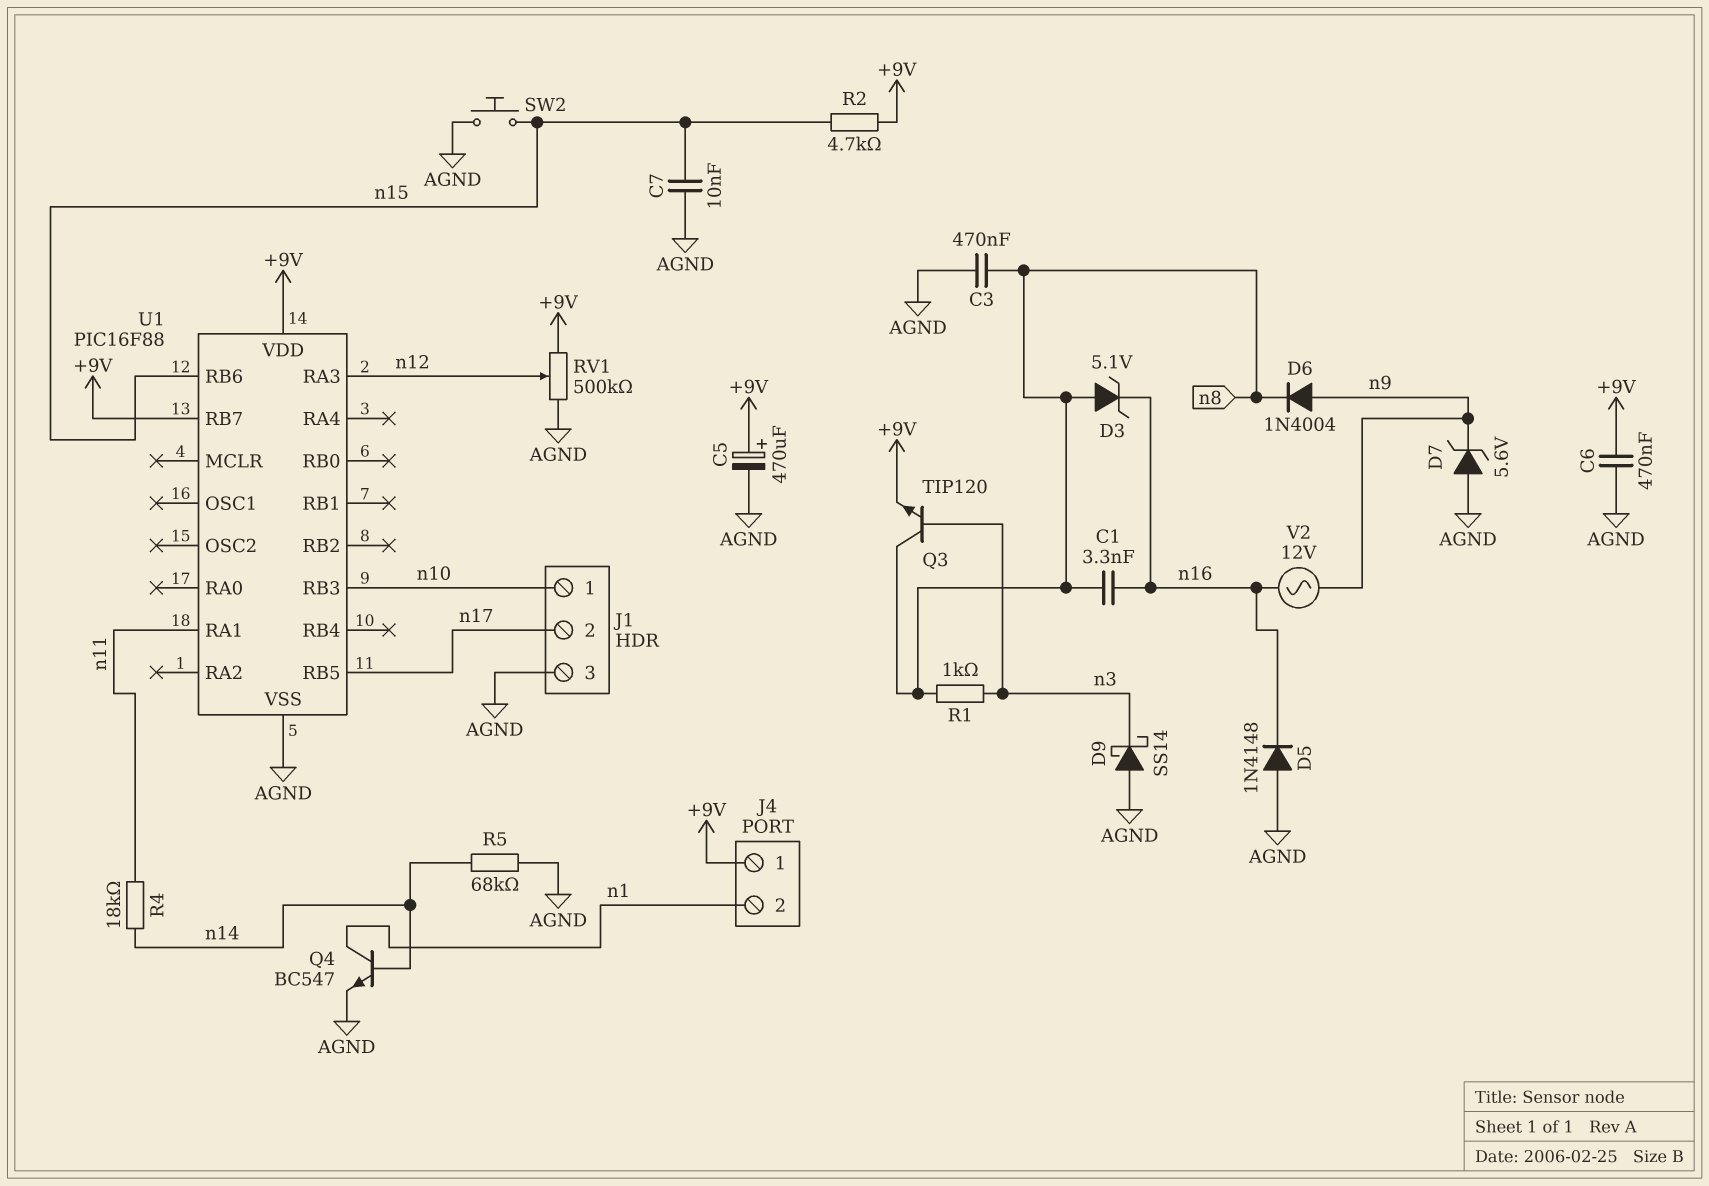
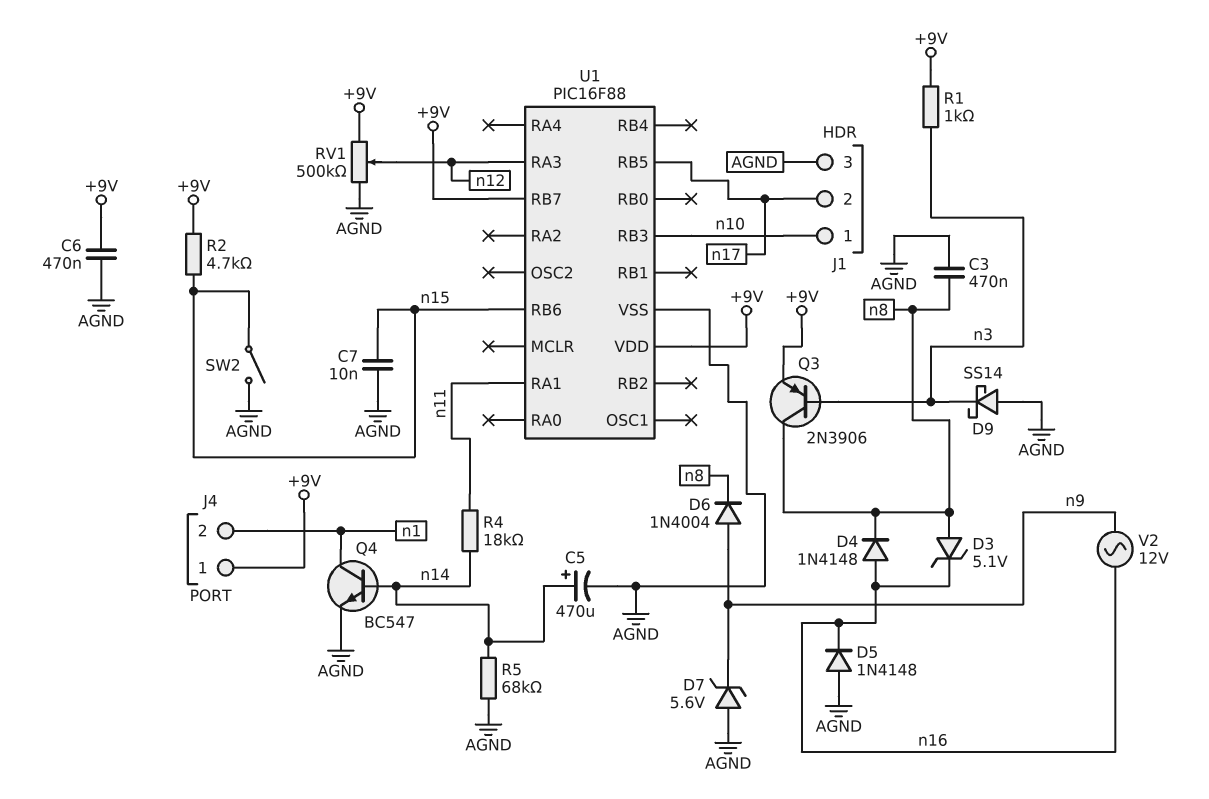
C1: 3.3nF (n8, n16) -> none
C5: 470uF (plus +9V, minus AGND) -> 470uF (plus n14, minus AGND)
D4: none -> diode 1N4148 (A n16, K n8)
Q3: NPN TIP120 (B n3, C n8, E +9V) -> PNP 2N3906 (B n3, C n8, E +9V)
R1: 1k (n3, n8) -> 1k (+9V, n3)
SW2: button (AGND, n15) -> switch (AGND, n15)

